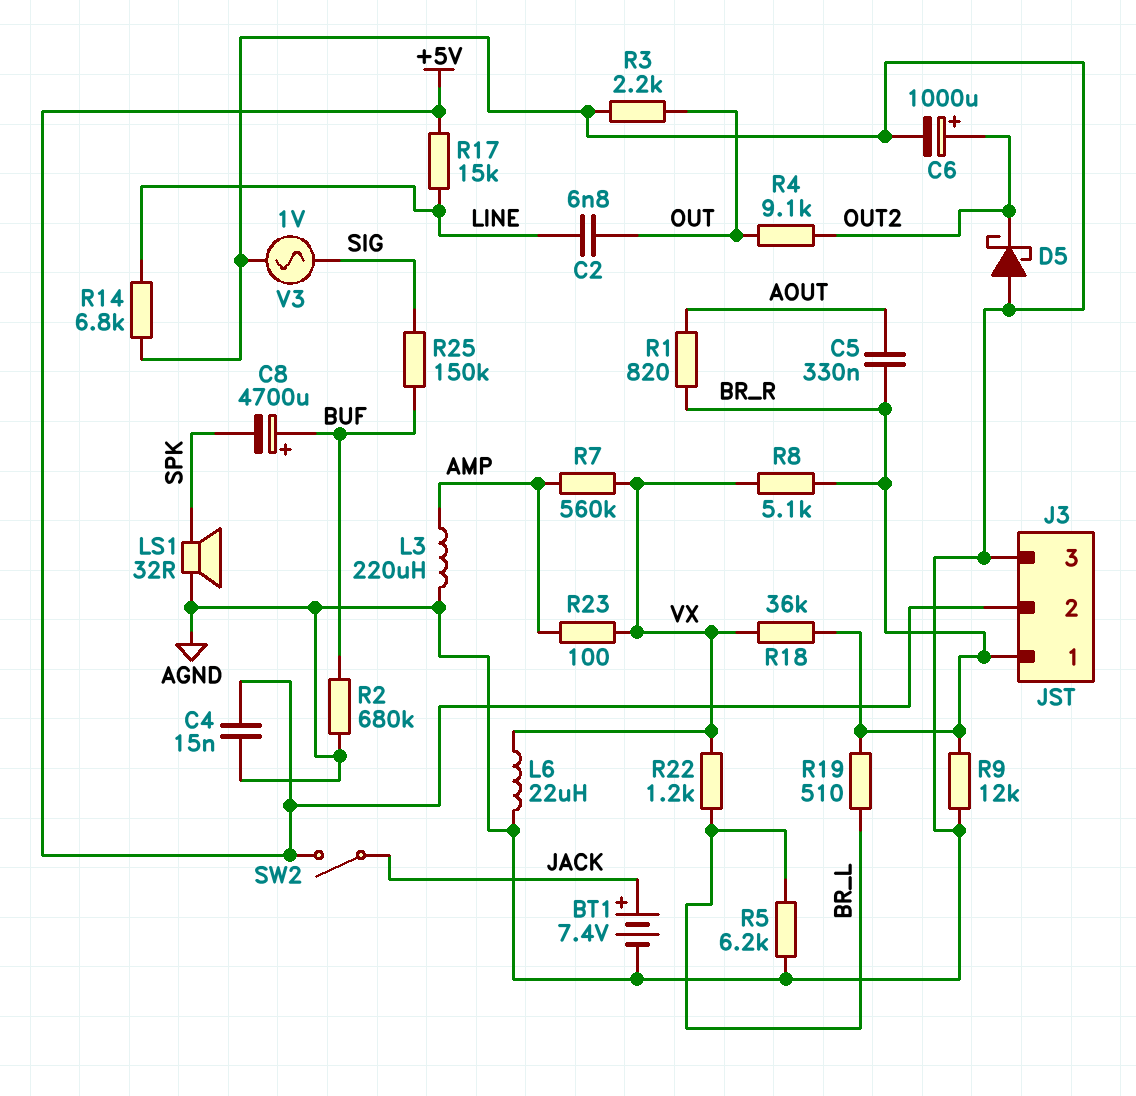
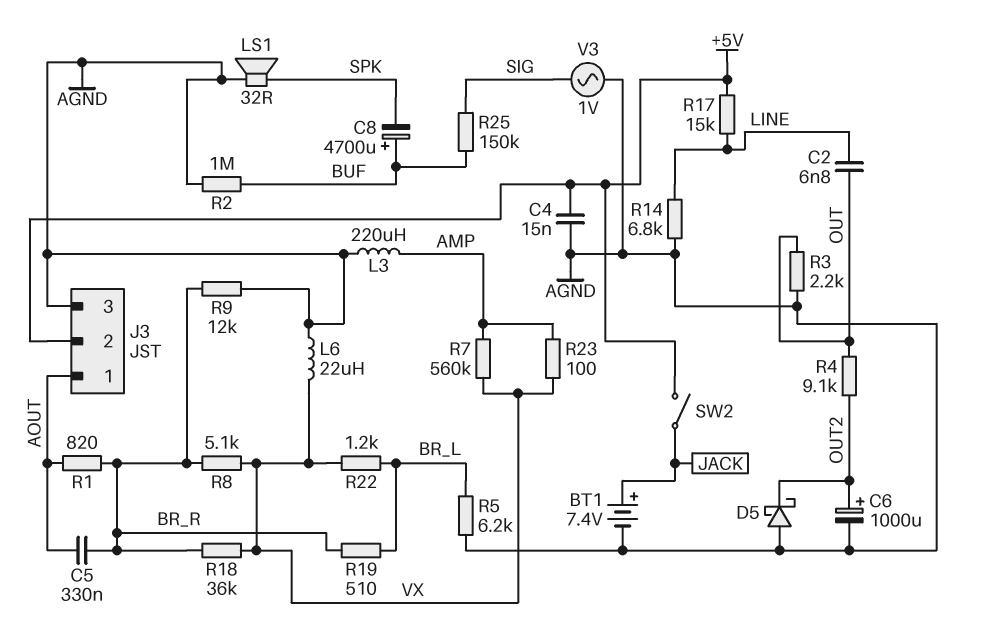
J3 pin 1: BR_R -> AOUT
R2: 680k (AGND, BUF) -> 1M (AGND, BUF)

